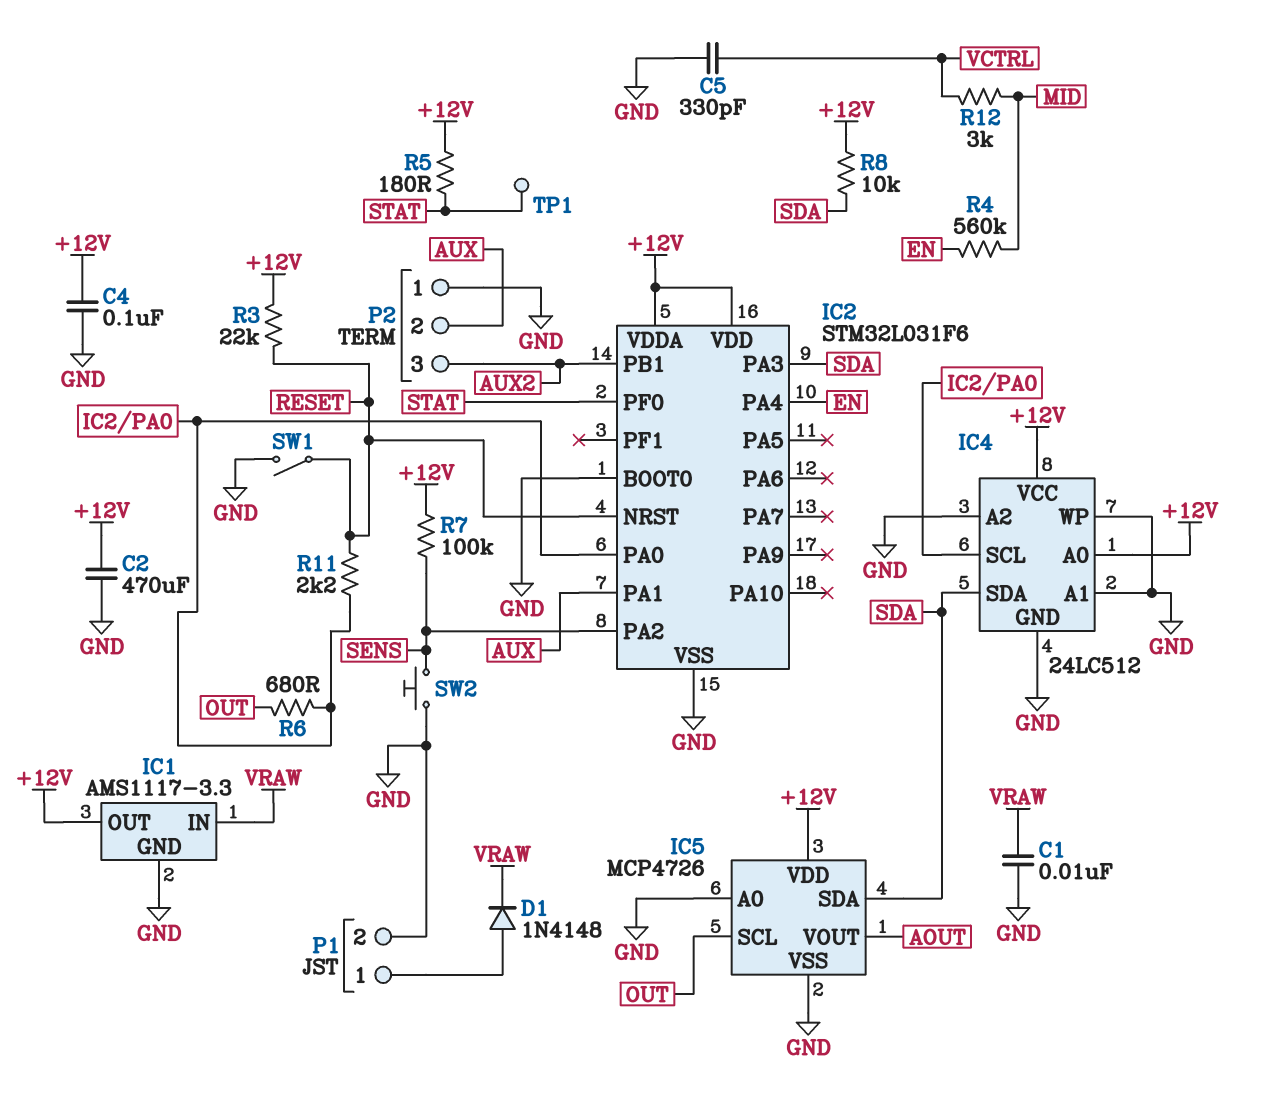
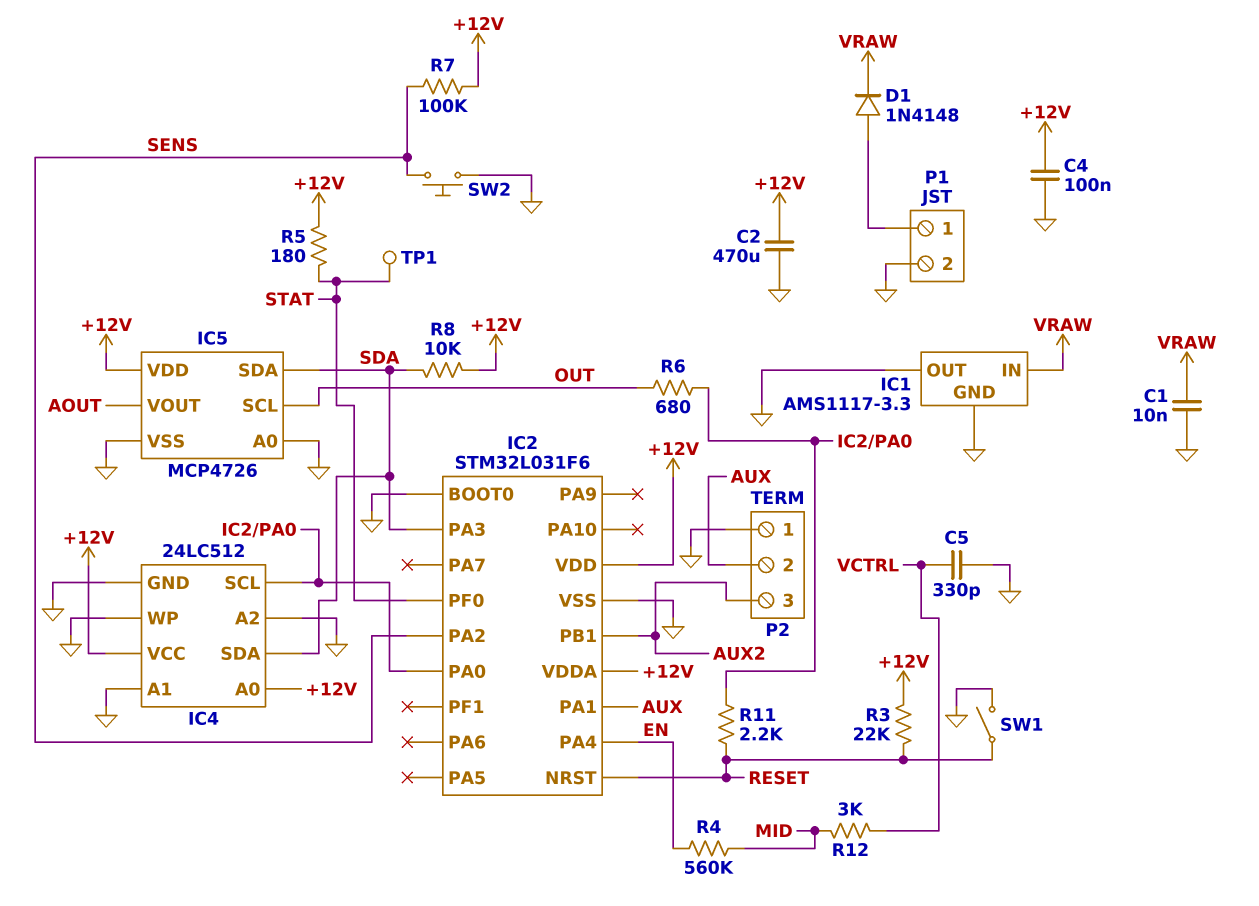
IC1 pin OUT: +12V -> GND

